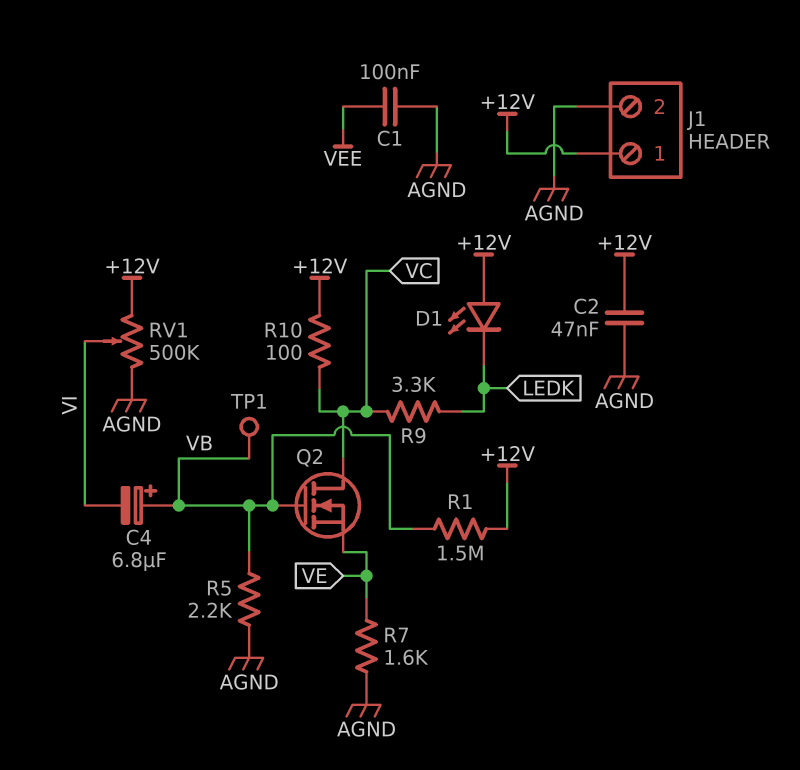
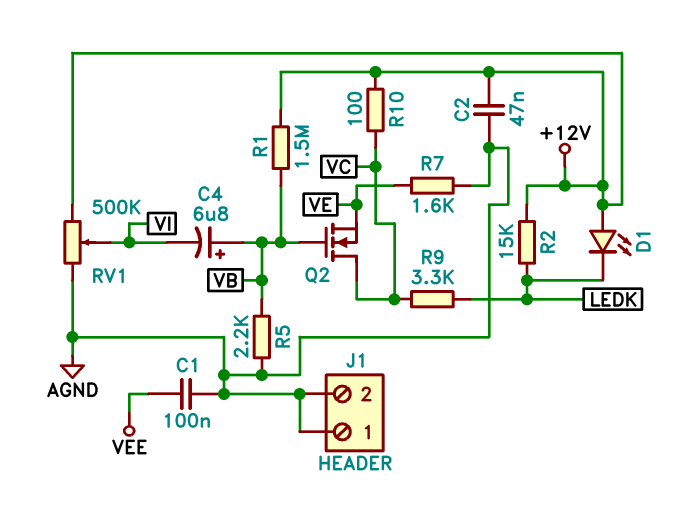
J1 pin 1: +12V -> AGND
R2: none -> 15k (+12V, LEDK)
TP1: test point (VB) -> none

